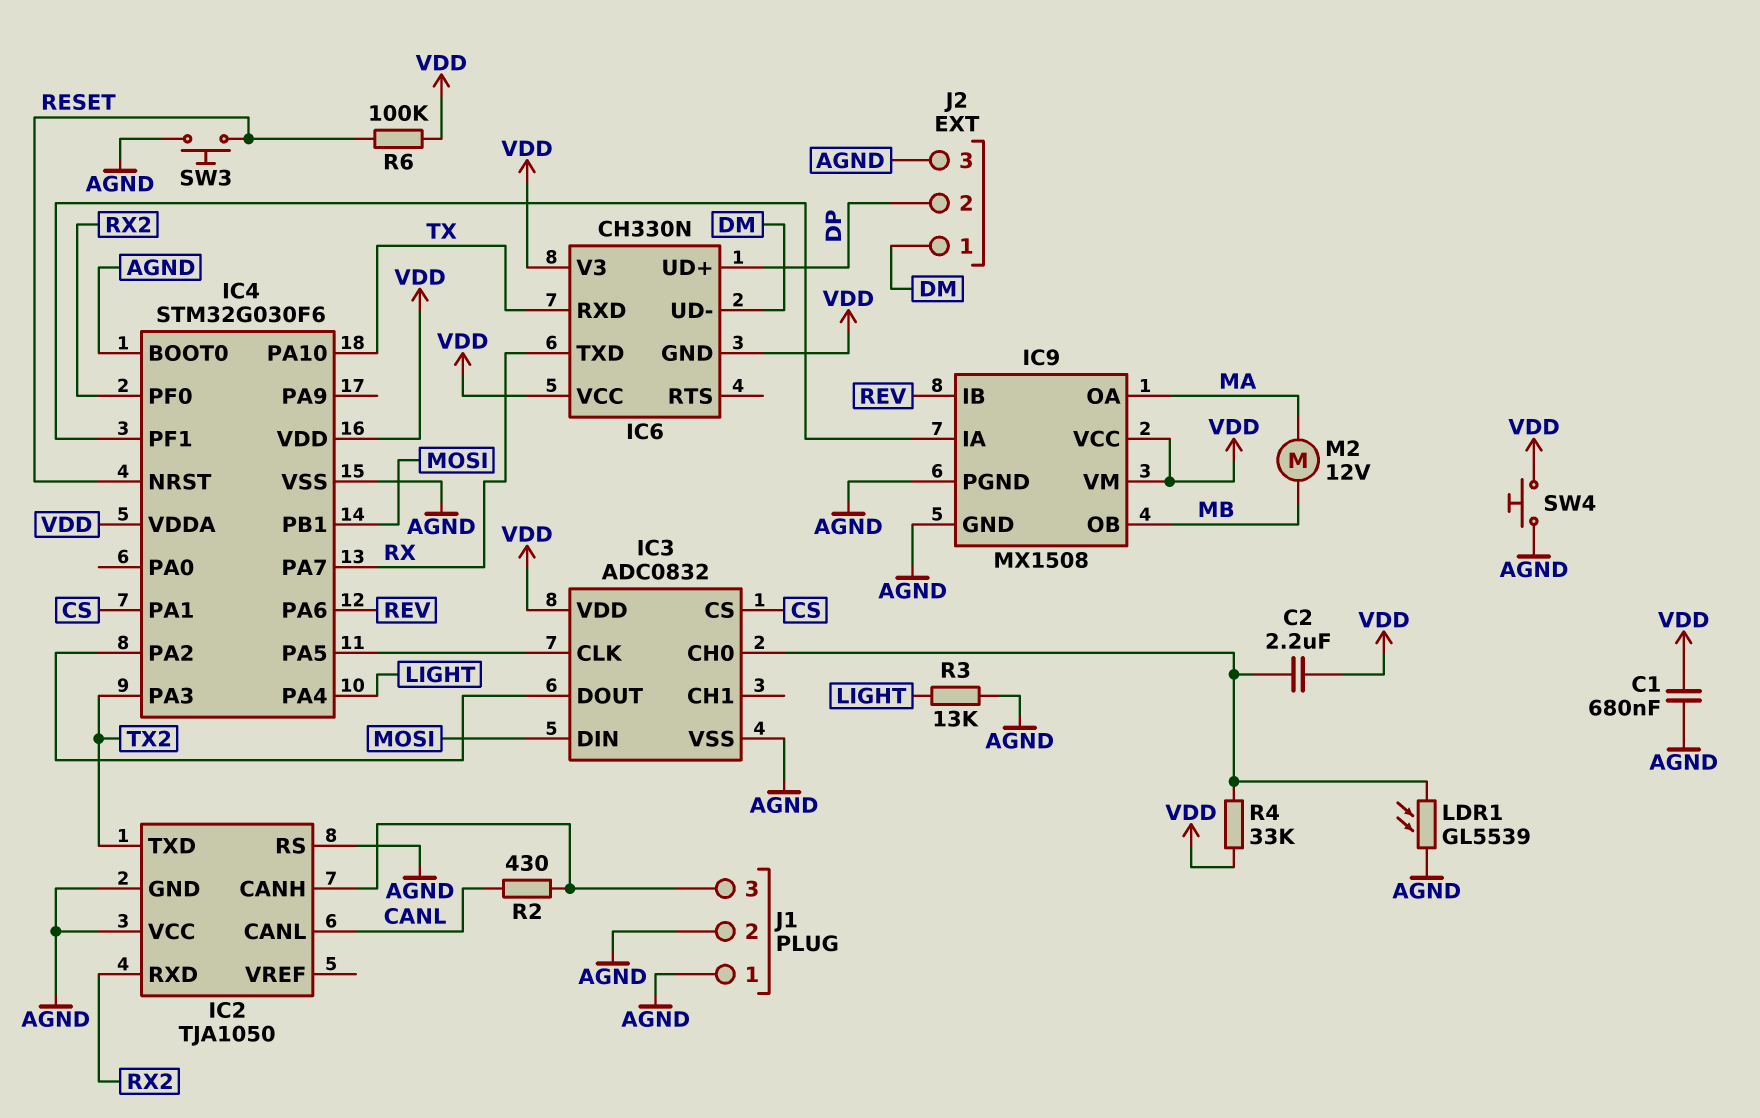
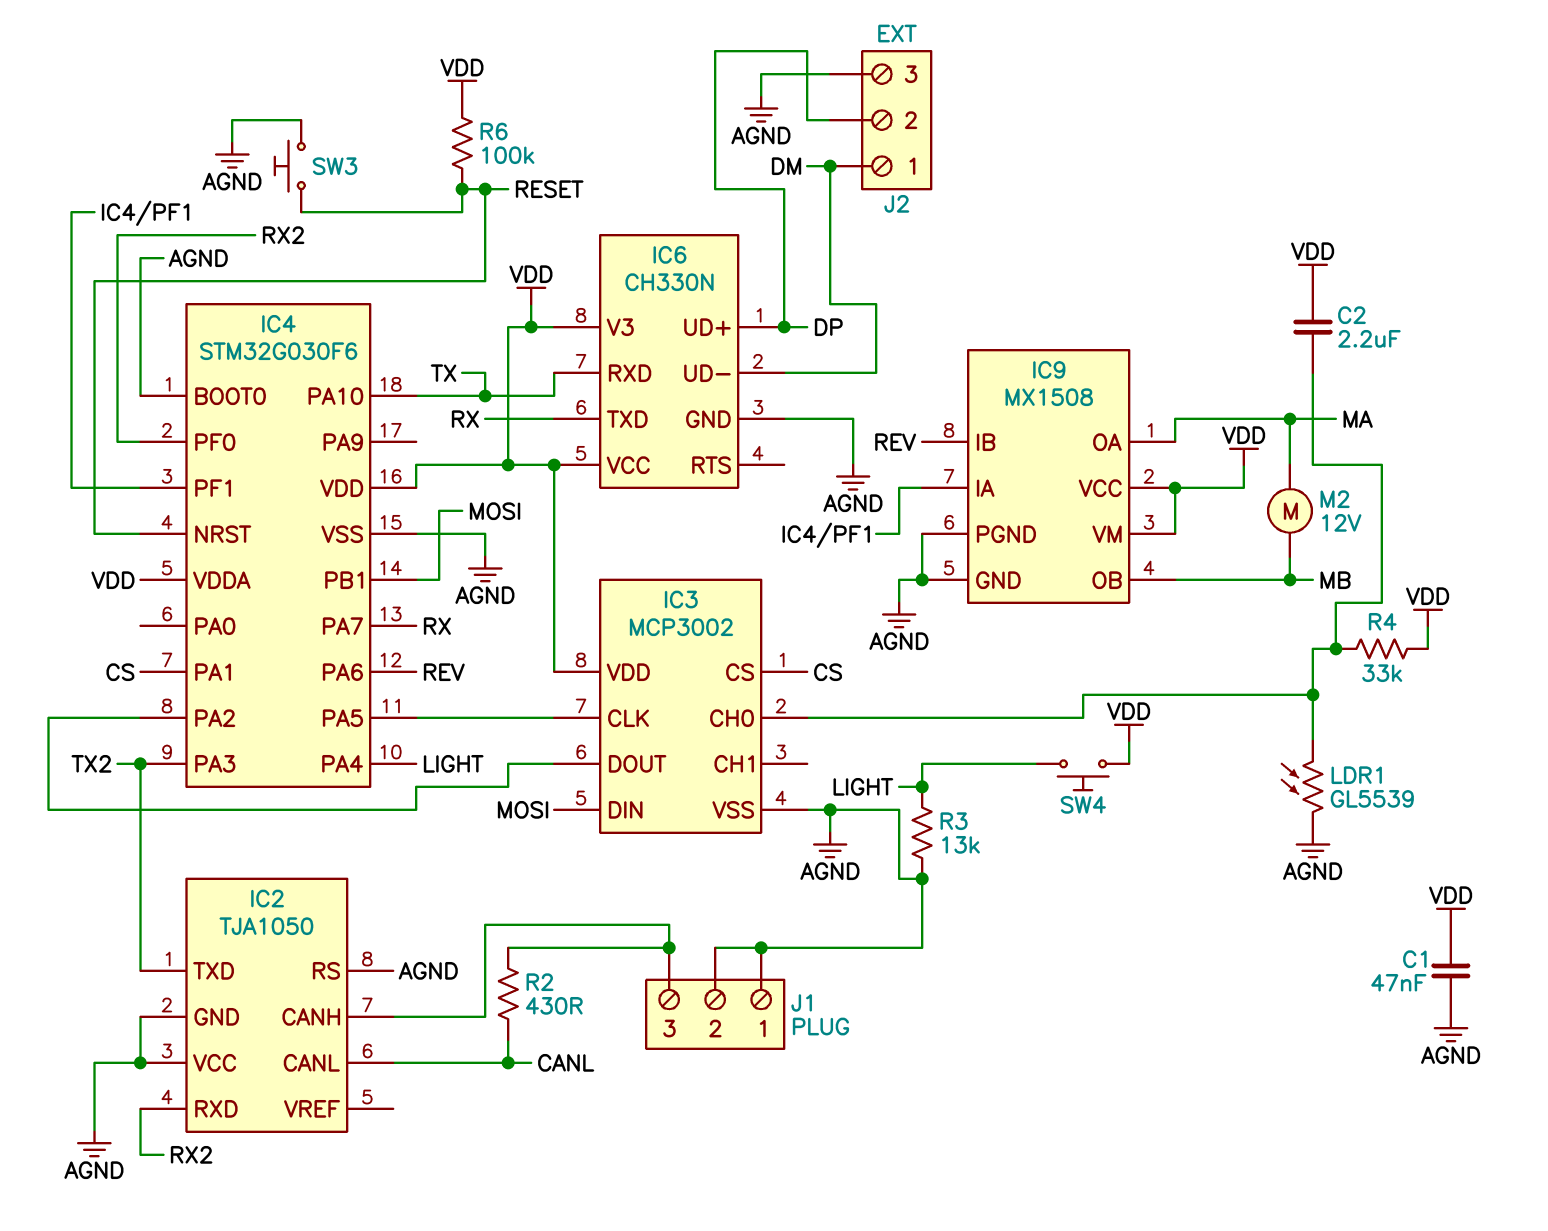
C1: 680nF (AGND, VDD) -> 47nF (AGND, VDD)
IC3: ADC0832 -> MCP3002
IC6 pin GND: VDD -> AGND
SW4: button (AGND, VDD) -> button (LIGHT, VDD)

